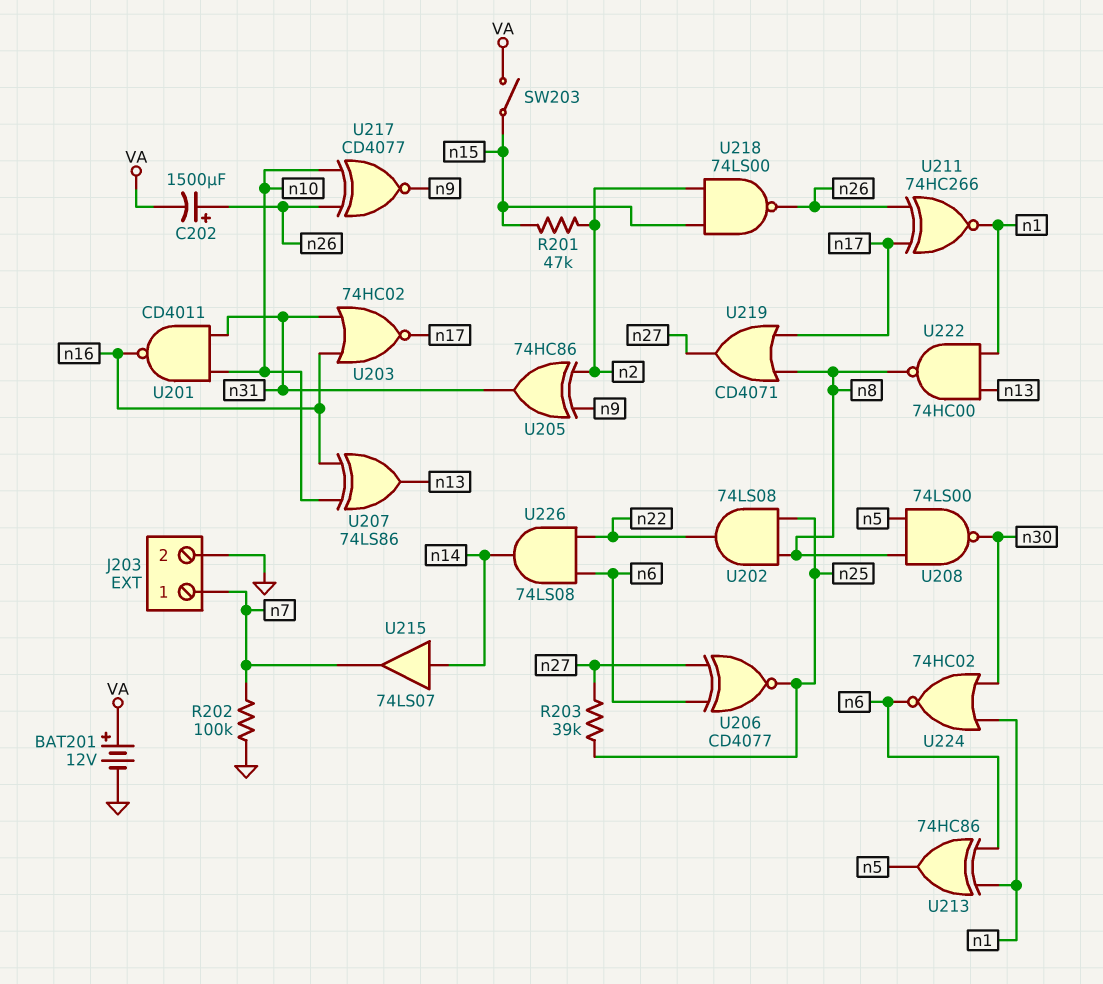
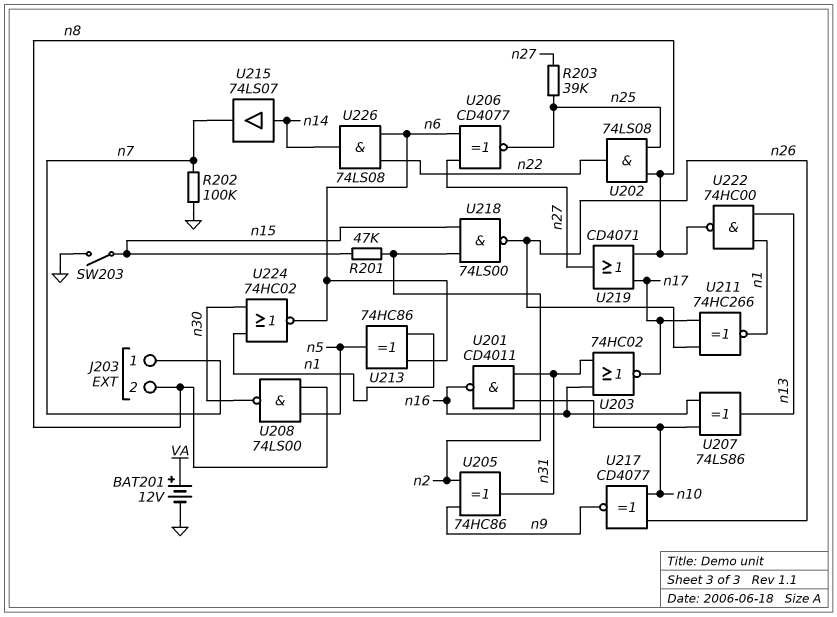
C202: 1500uF (plus n26, minus VA) -> none
J203 pin 2: GND -> n8
SW203: switch (VA, n15) -> switch (GND, n15)

